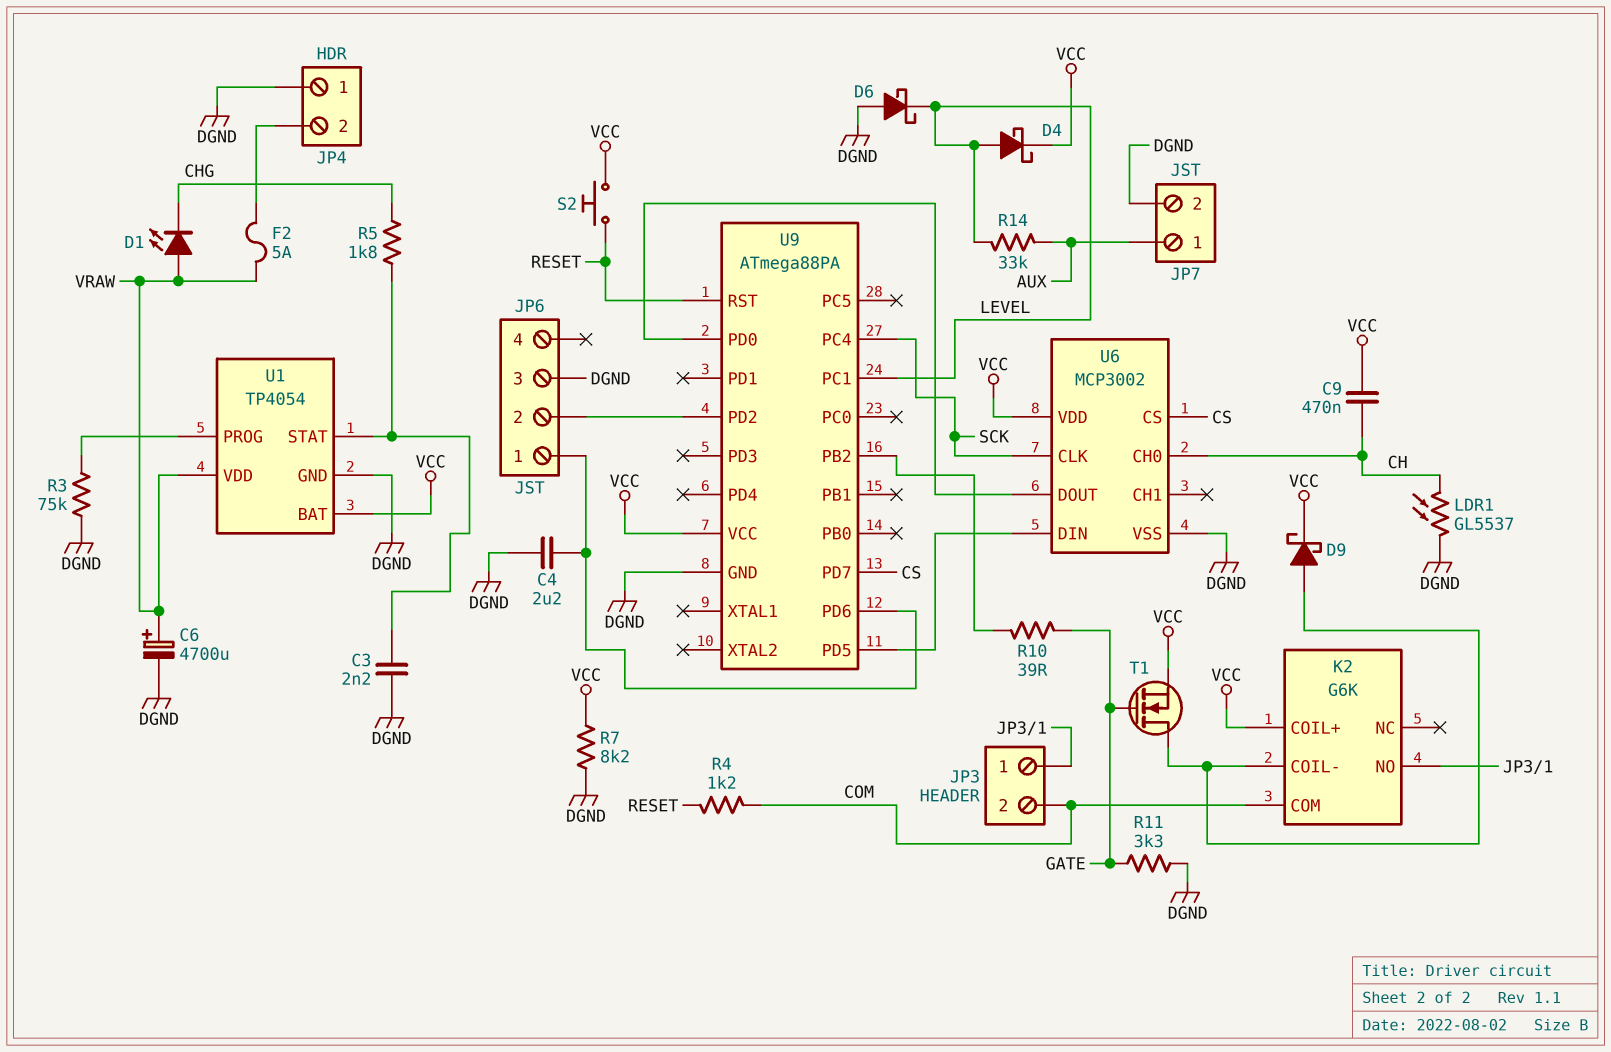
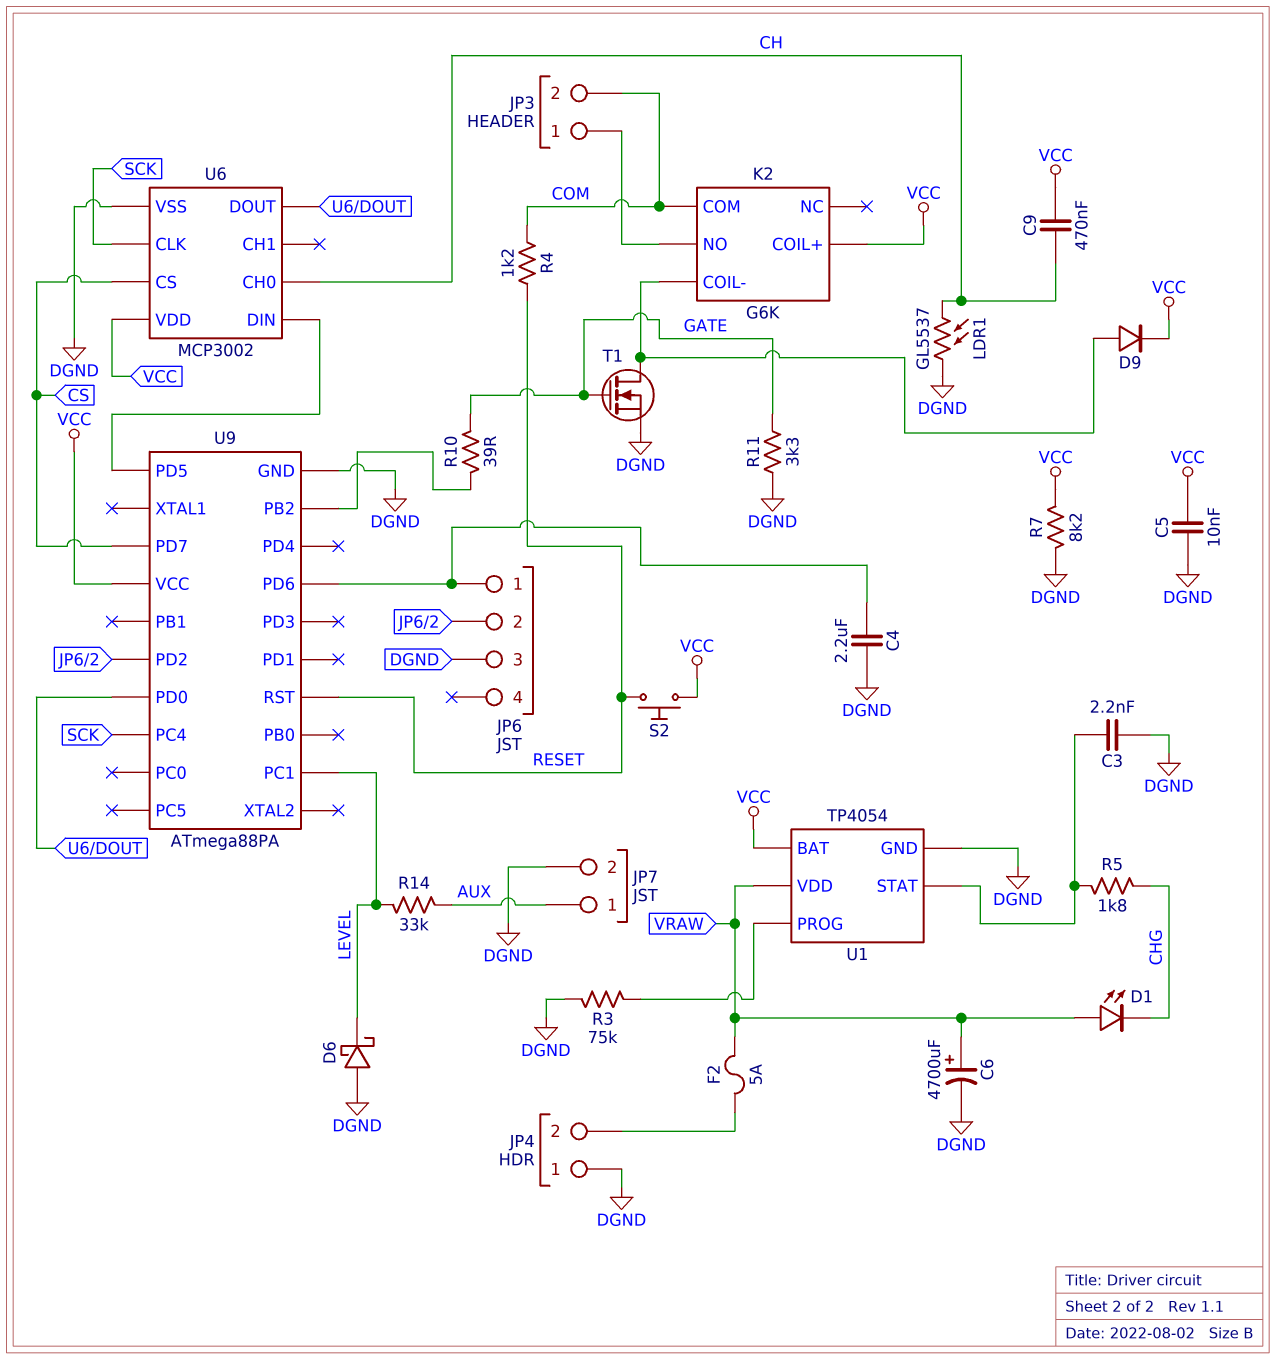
C5: none -> 10nF (DGND, VCC)
D4: schottky (A LEVEL, K VCC) -> none
D9: schottky (A K2/COIL-, K VCC) -> diode (A K2/COIL-, K VCC)
T1: NMOS (G GATE, D K2/COIL-, S VCC) -> NMOS (G GATE, D K2/COIL-, S DGND)

